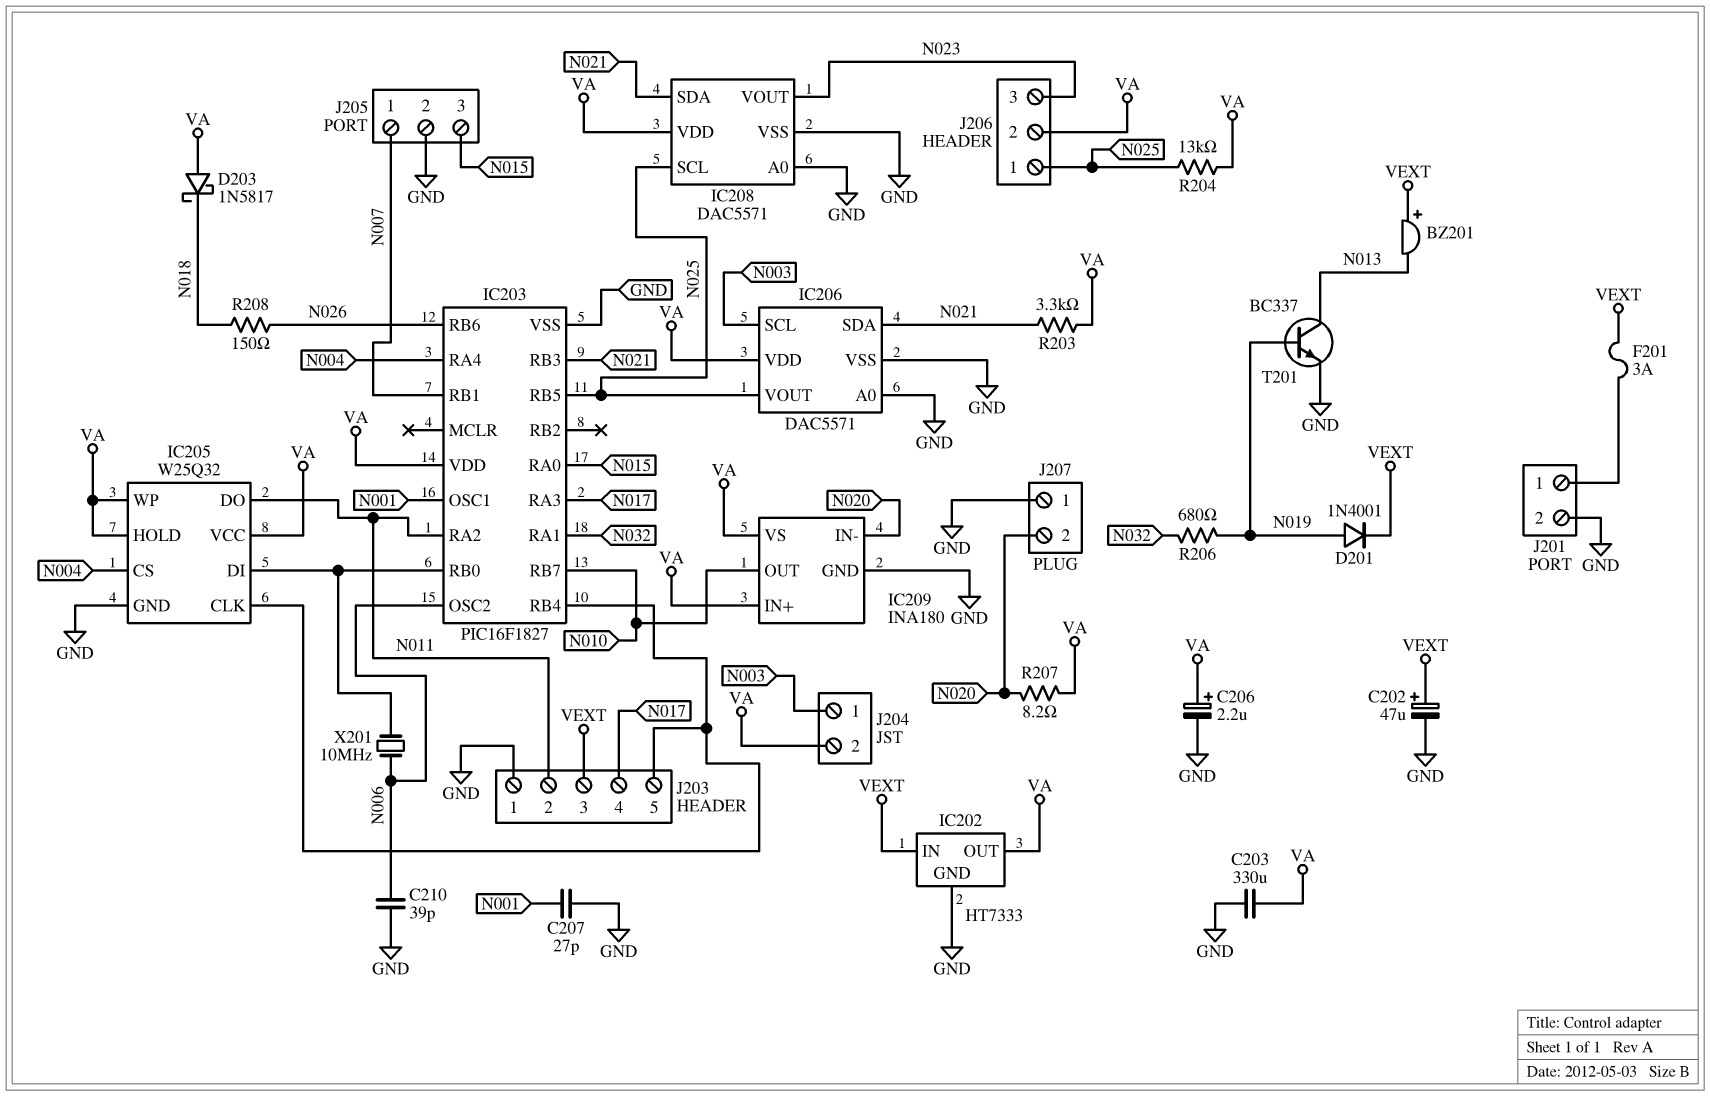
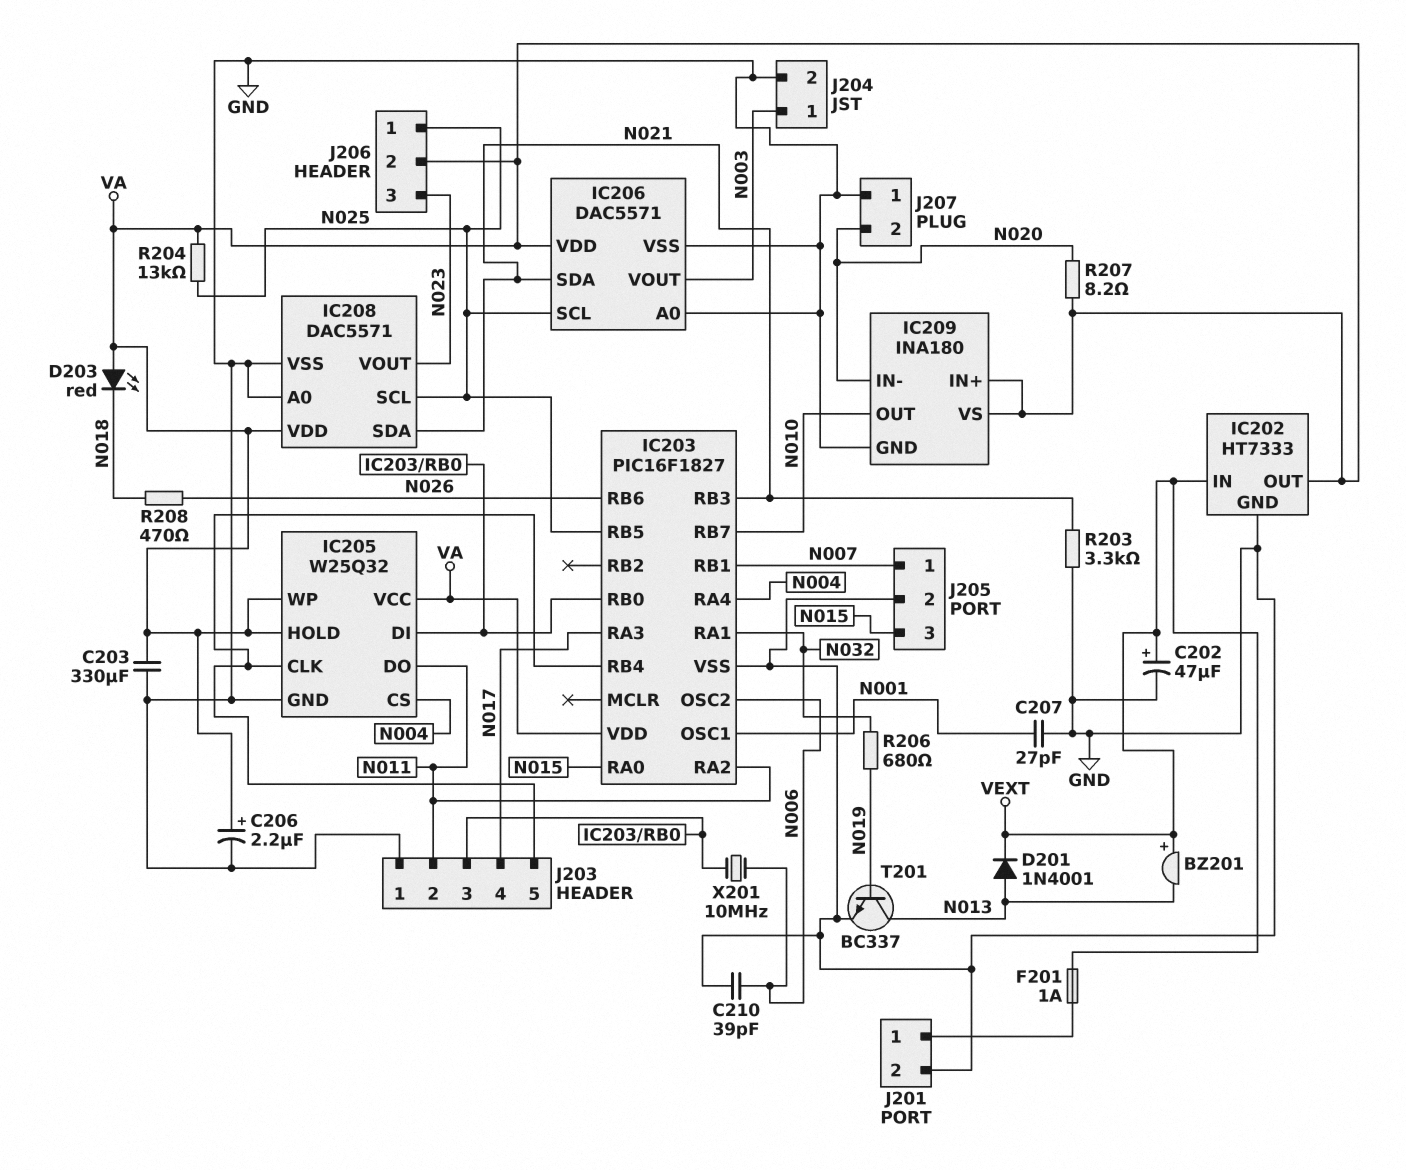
D201: diode 1N4001 (A N019, K VEXT) -> diode 1N4001 (A N013, K VEXT)
D203: schottky 1N5817 (A VA, K N018) -> LED red (A VA, K N018)
F201: 3A (J201/1, VEXT) -> 1A (J201/1, VEXT)
IC206 pin SCL: N003 -> N025
IC206 pin VOUT: N025 -> N003
J203 pin 3: VEXT -> IC203/RB0
J204 pin 2: VA -> GND
R203: 3.3k (N021, VA) -> 3.3k (GND, N021)
R208: 150 (N018, N026) -> 470 (N018, N026)

